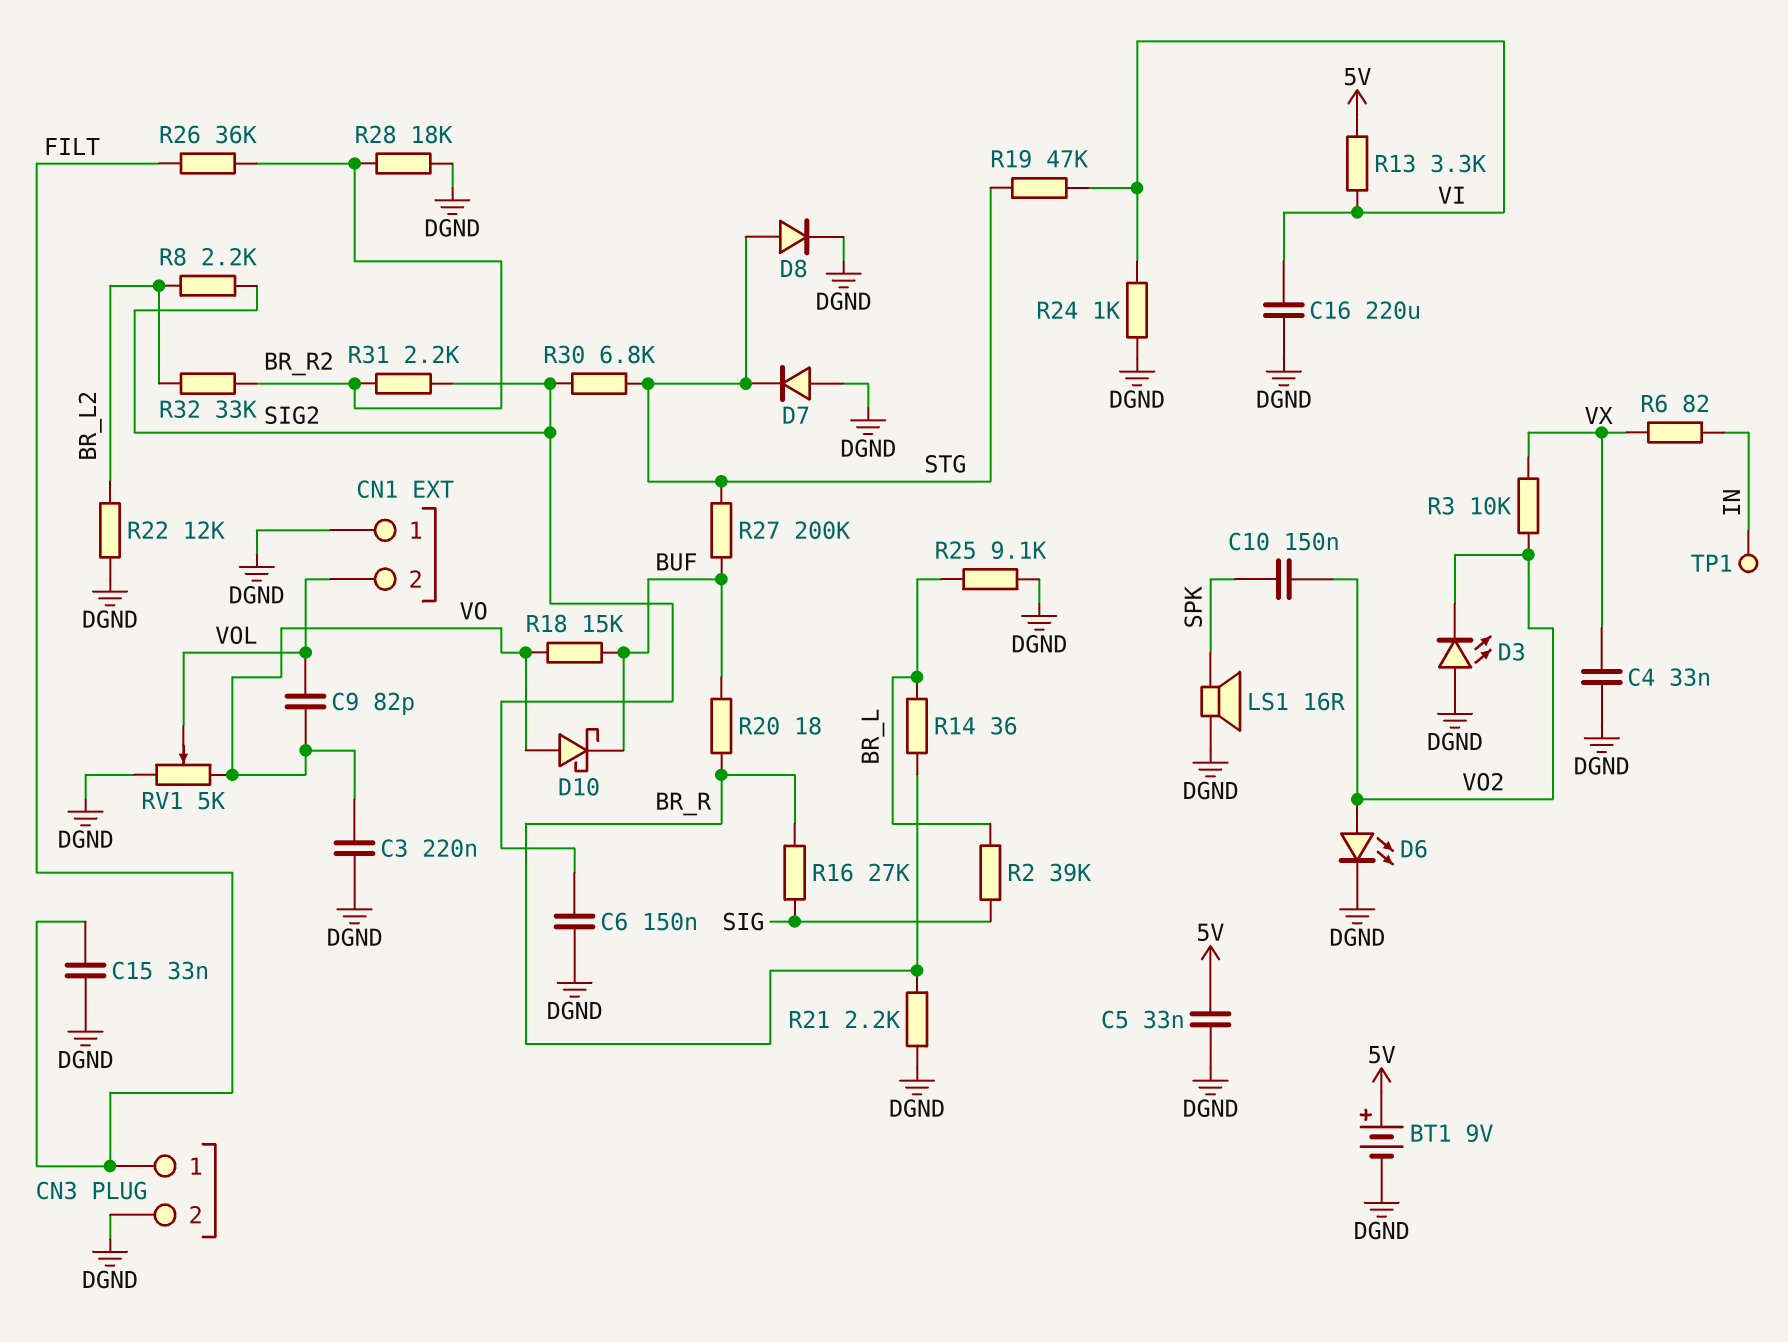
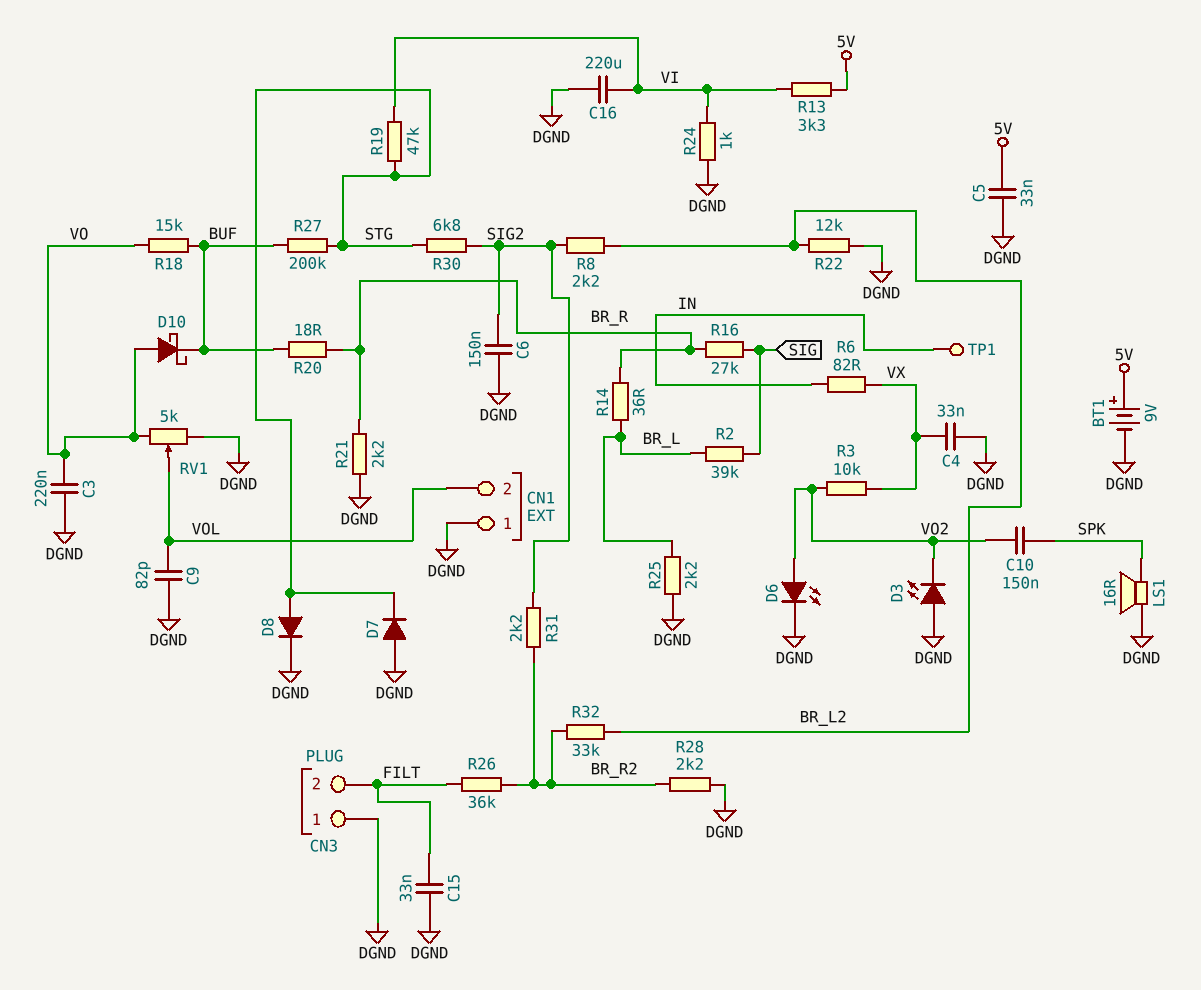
C9: 82pF (VO, VOL) -> 82pF (DGND, VOL)
CN3 pin 1: FILT -> DGND
CN3 pin 2: DGND -> FILT
R25: 9.1k (BR_L, DGND) -> 2.2k (BR_L, DGND)
R28: 18k (BR_R2, DGND) -> 2.2k (BR_R2, DGND)

